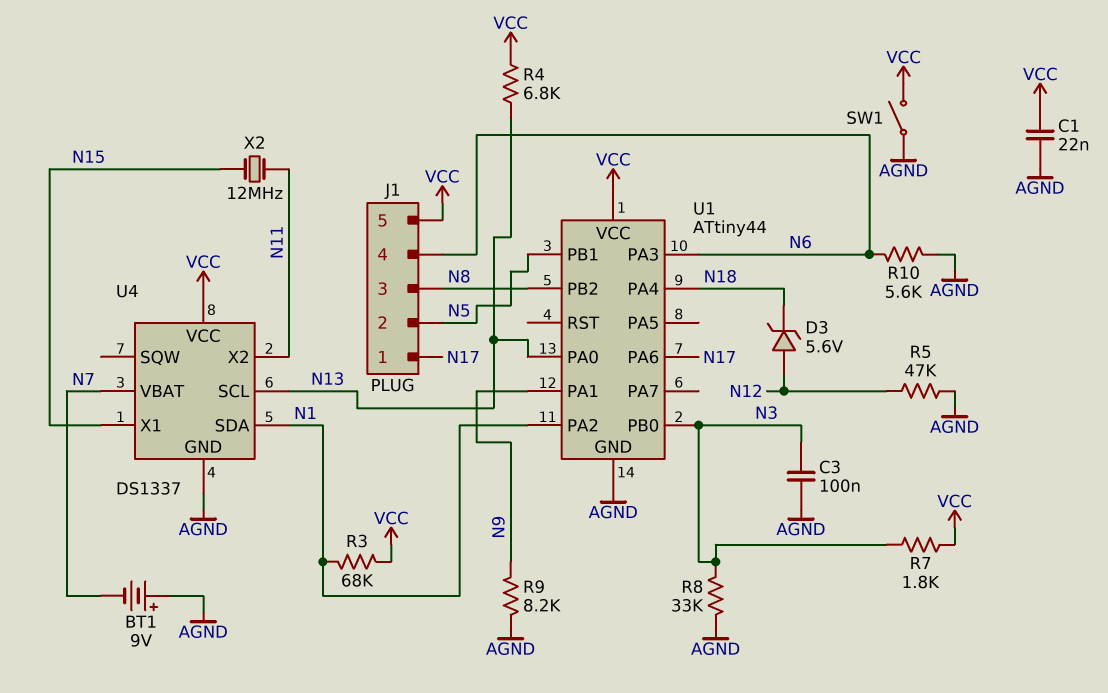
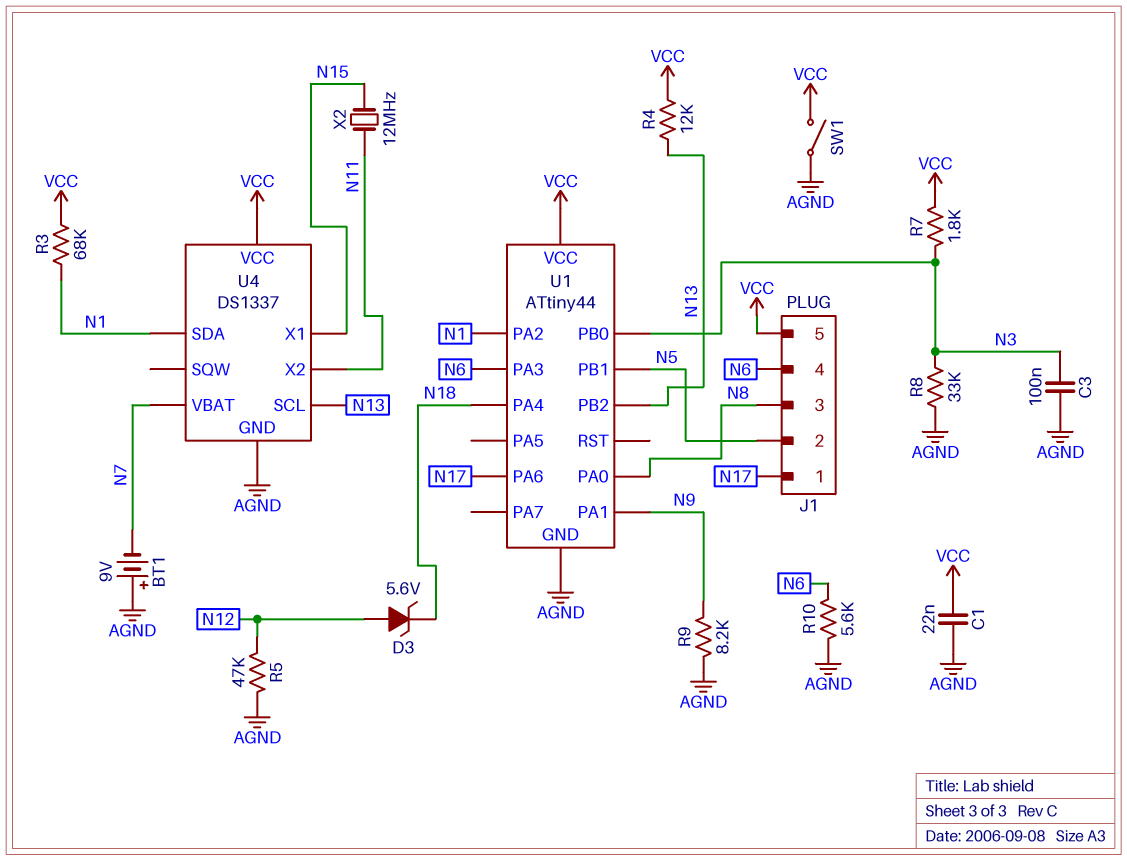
R4: 6.8k (N13, VCC) -> 12k (N13, VCC)
U1 pin PA0: N13 -> N8
U1 pin PB2: N8 -> N13

